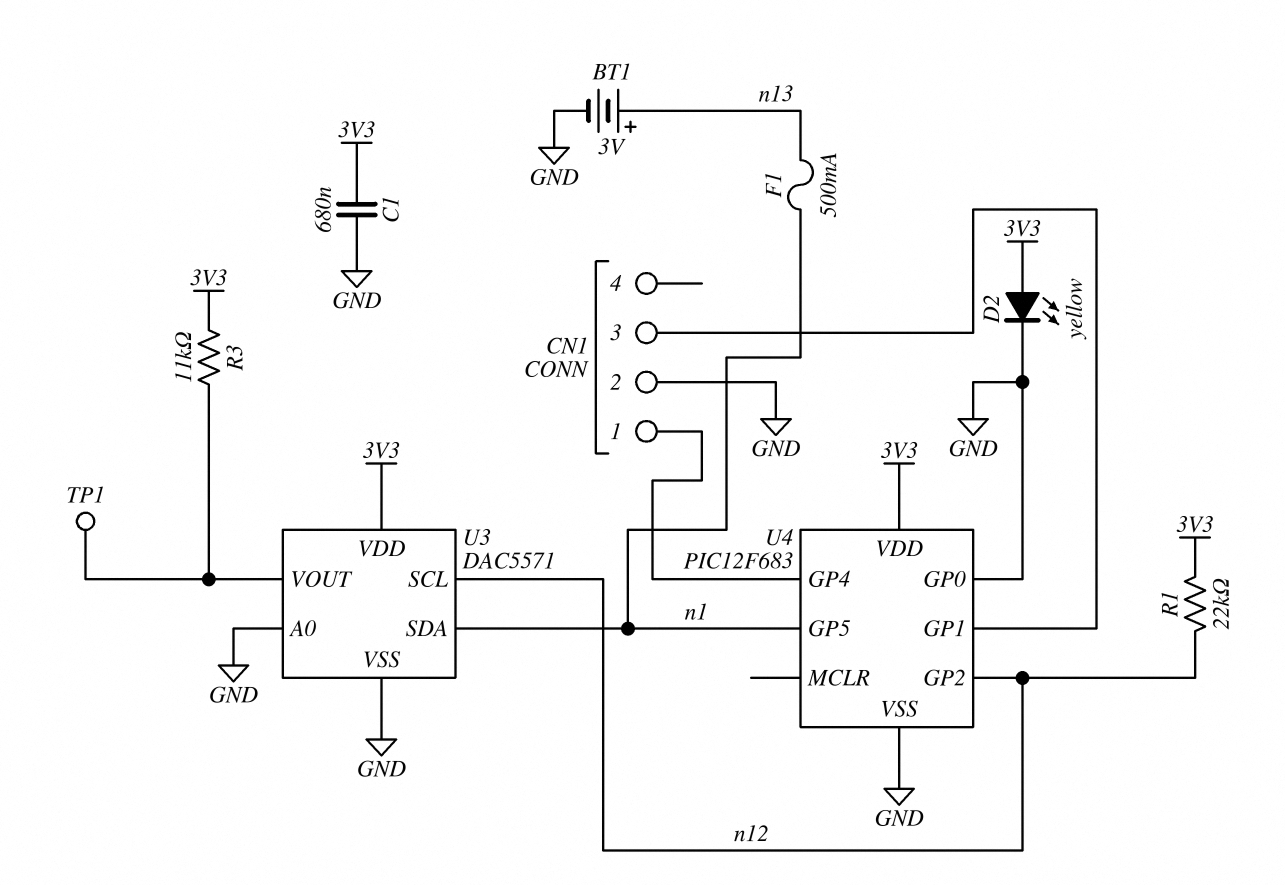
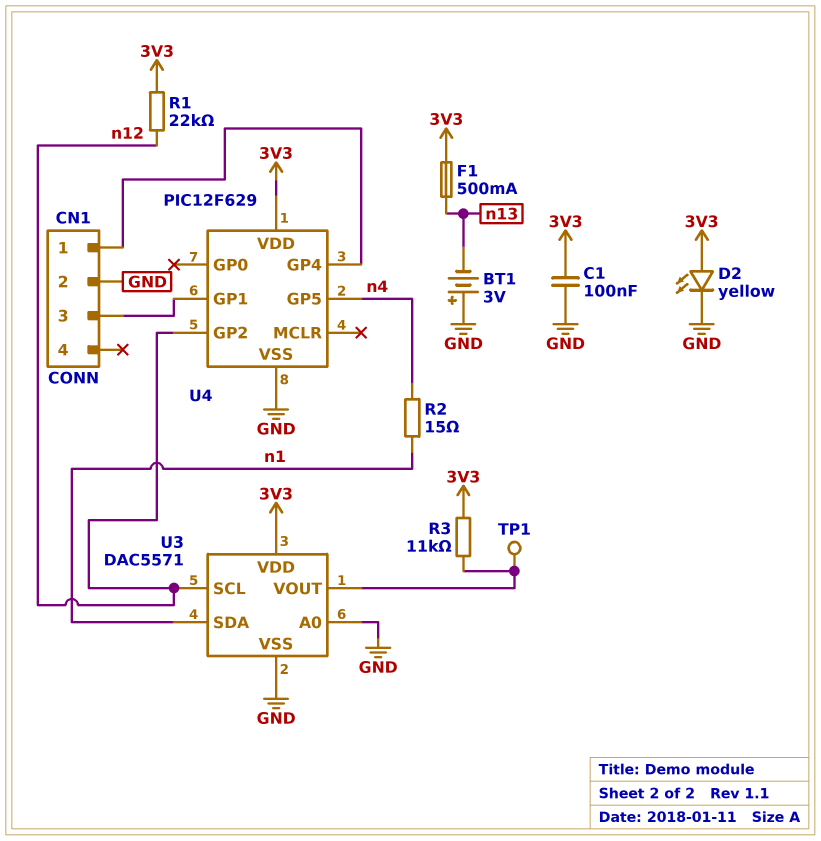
BT1: 3V (plus n13, minus GND) -> 3V (plus GND, minus n13)
C1: 680nF (3V3, GND) -> 100nF (3V3, GND)
F1: 500mA (n1, n13) -> 500mA (3V3, n13)
R2: none -> 15 (n1, n4)
U4: PIC12F683 -> PIC12F629
U4 pin GP0: GND -> none
U4 pin GP5: n1 -> n4

